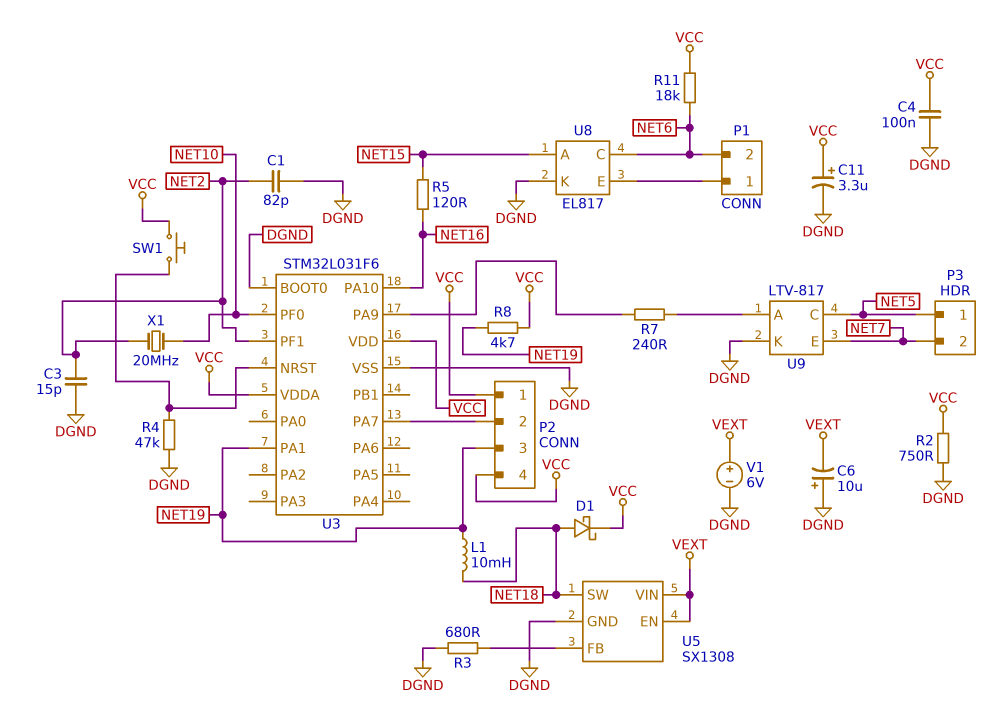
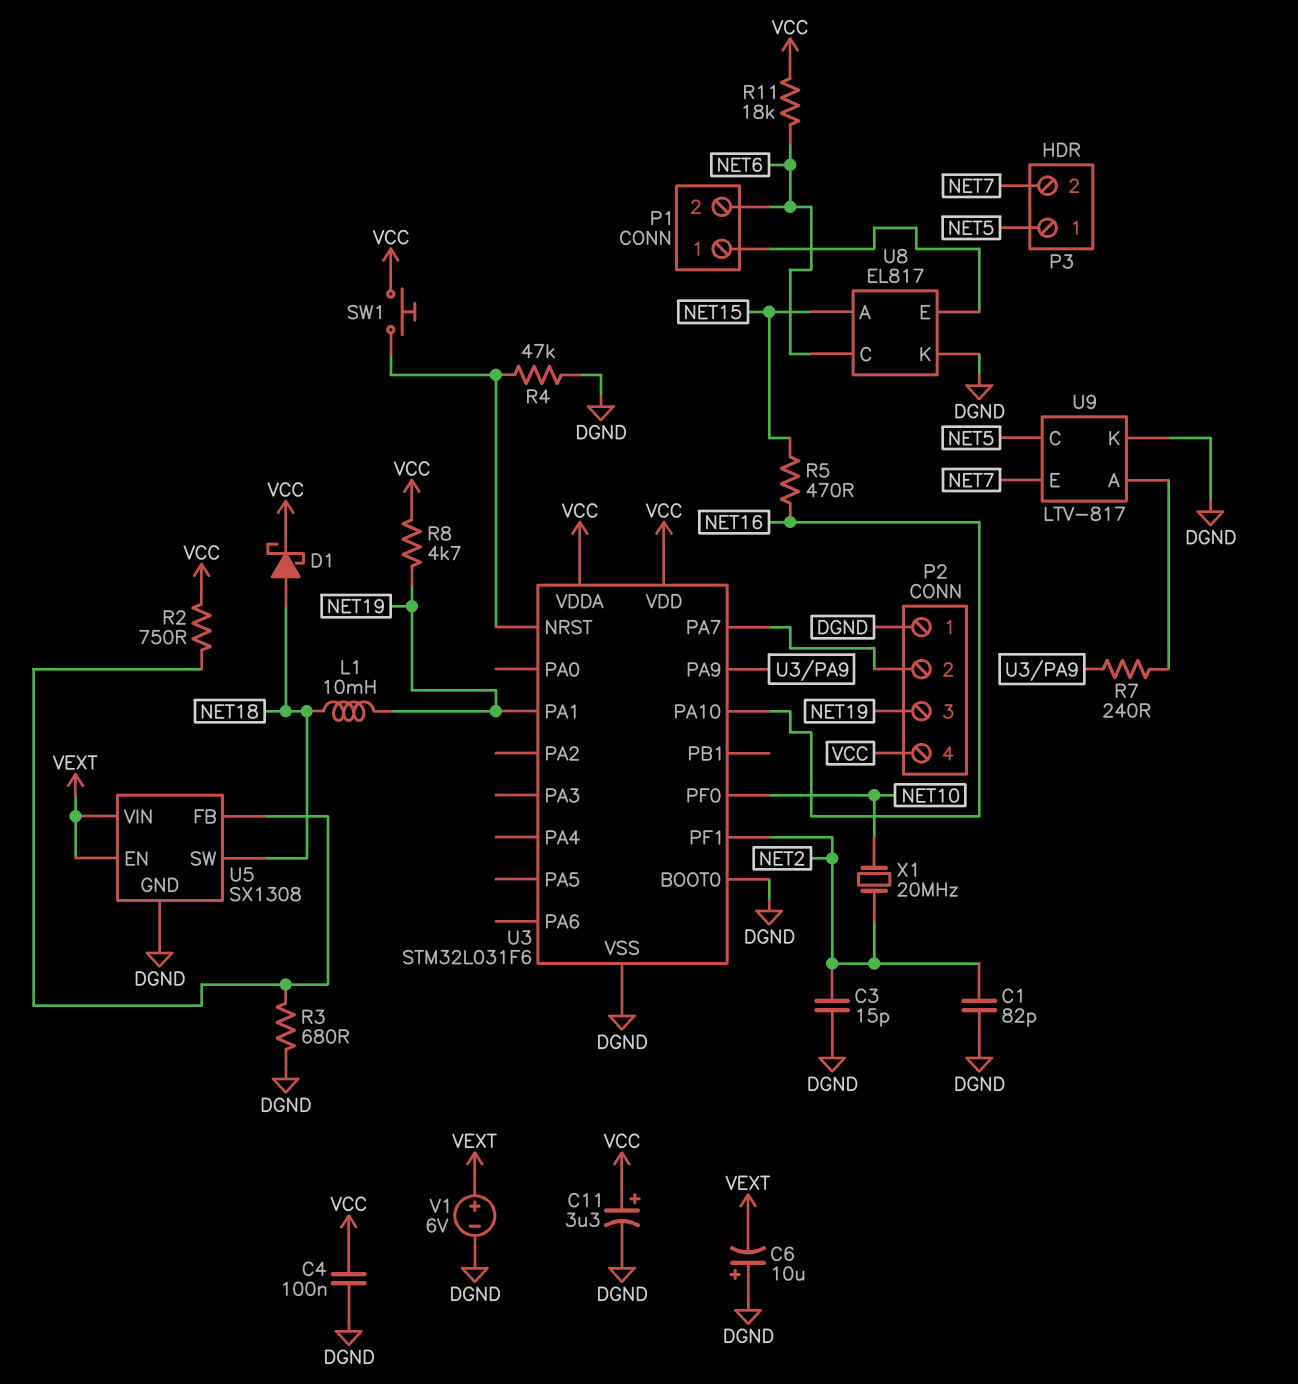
P2 pin 1: VCC -> DGND
R2: 750 (DGND, VCC) -> 750 (U5/FB, VCC)
R5: 120 (NET15, NET16) -> 470 (NET15, NET16)

